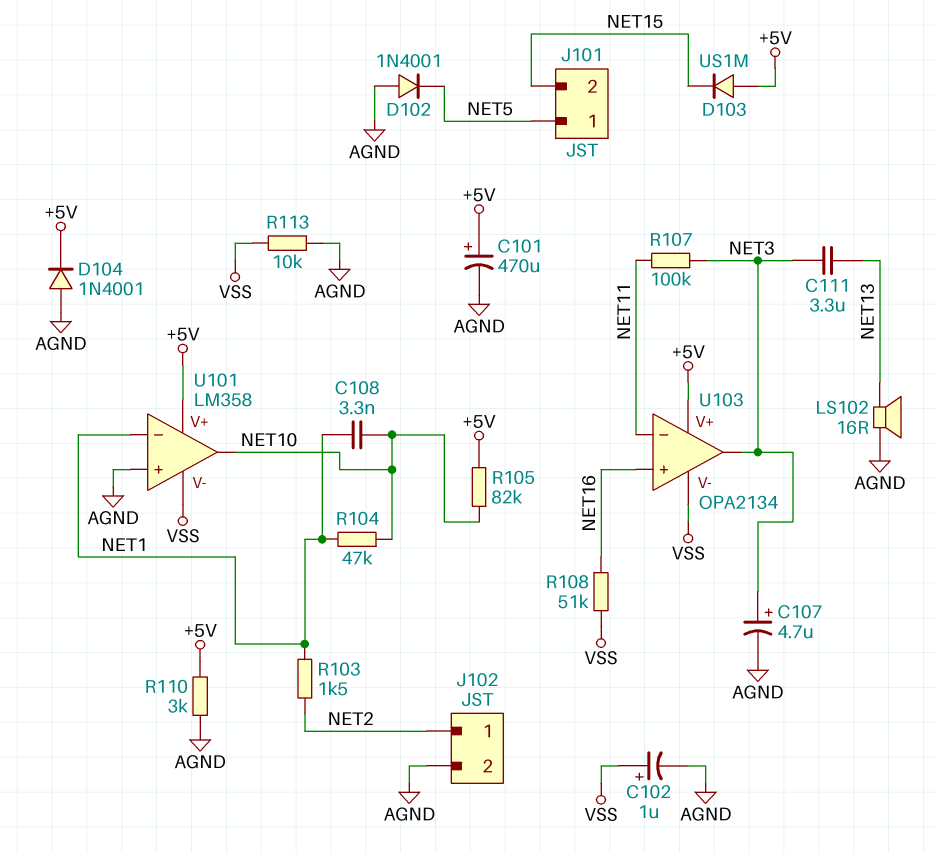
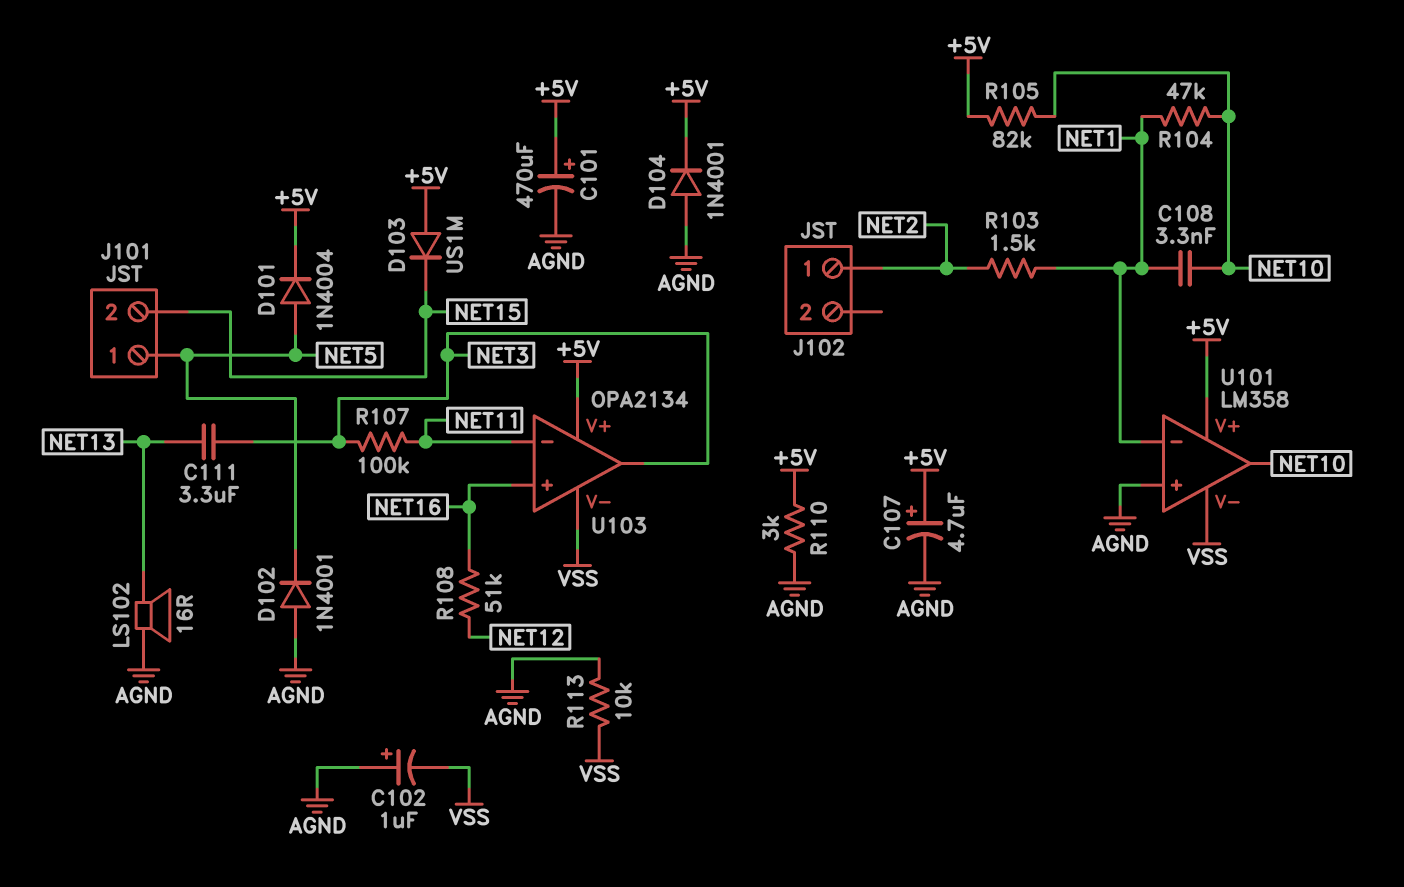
C102: 1uF (plus VSS, minus AGND) -> 1uF (plus AGND, minus VSS)
C107: 4.7uF (plus NET3, minus AGND) -> 4.7uF (plus +5V, minus AGND)
D101: none -> diode 1N4004 (A NET5, K +5V)
J102 pin 2: AGND -> none
R108: 51k (NET16, VSS) -> 51k (NET12, NET16)

